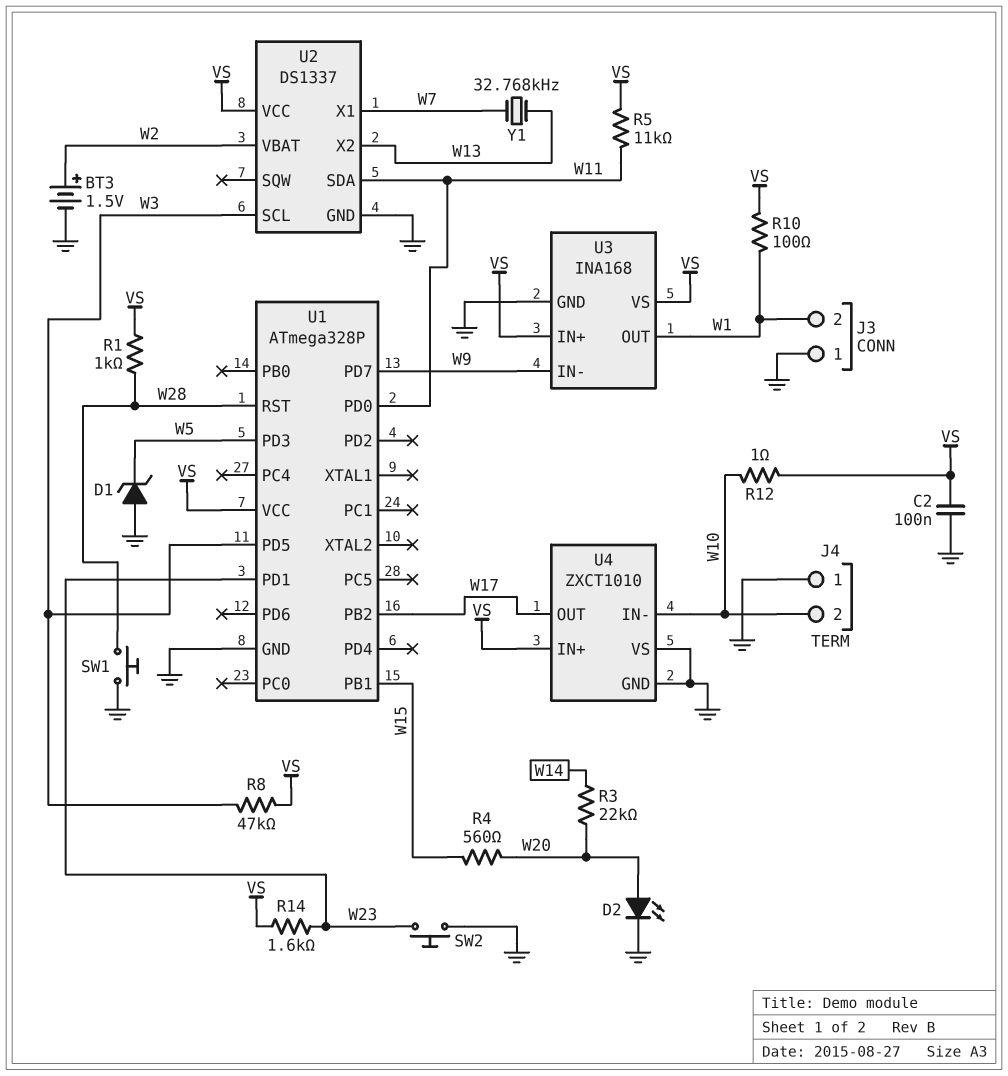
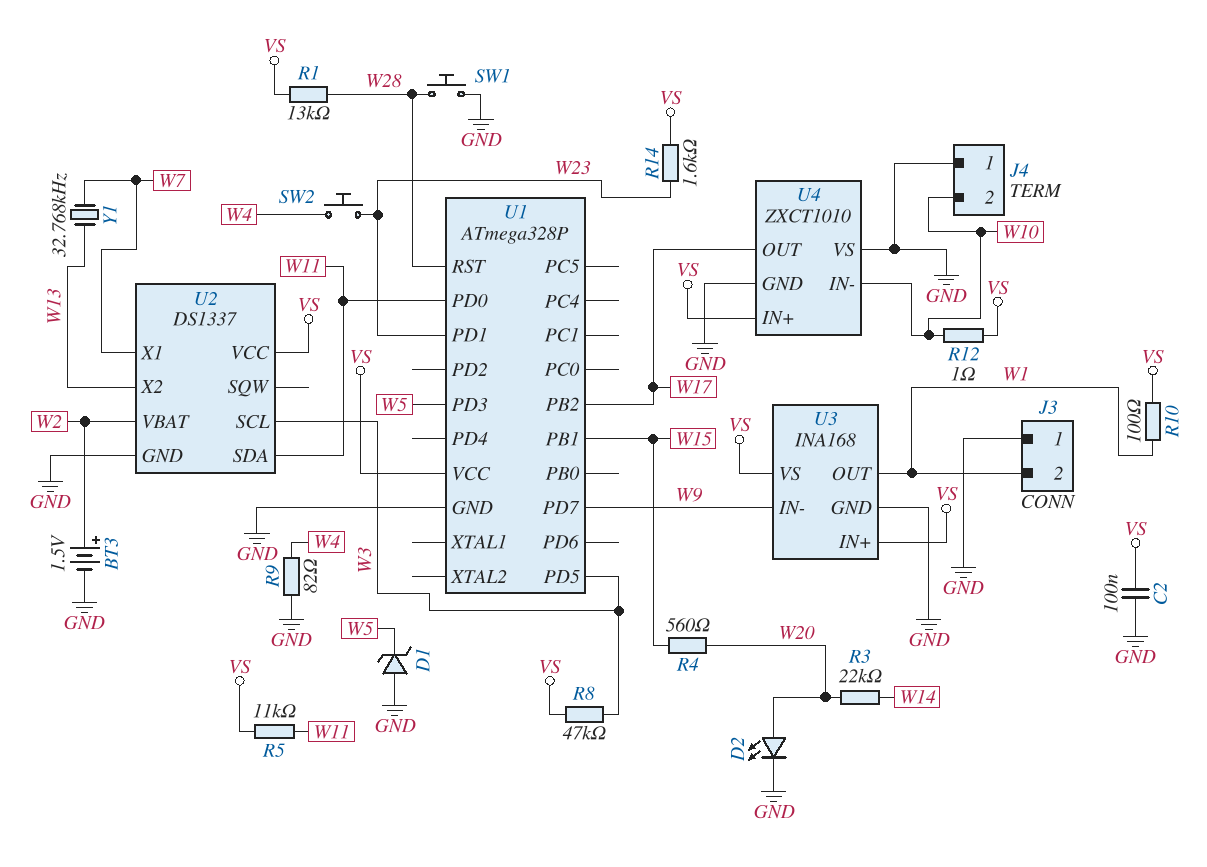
R1: 1k (VS, W28) -> 13k (VS, W28)
R9: none -> 82 (GND, W4)
SW2: button (GND, W23) -> button (W4, W23)

